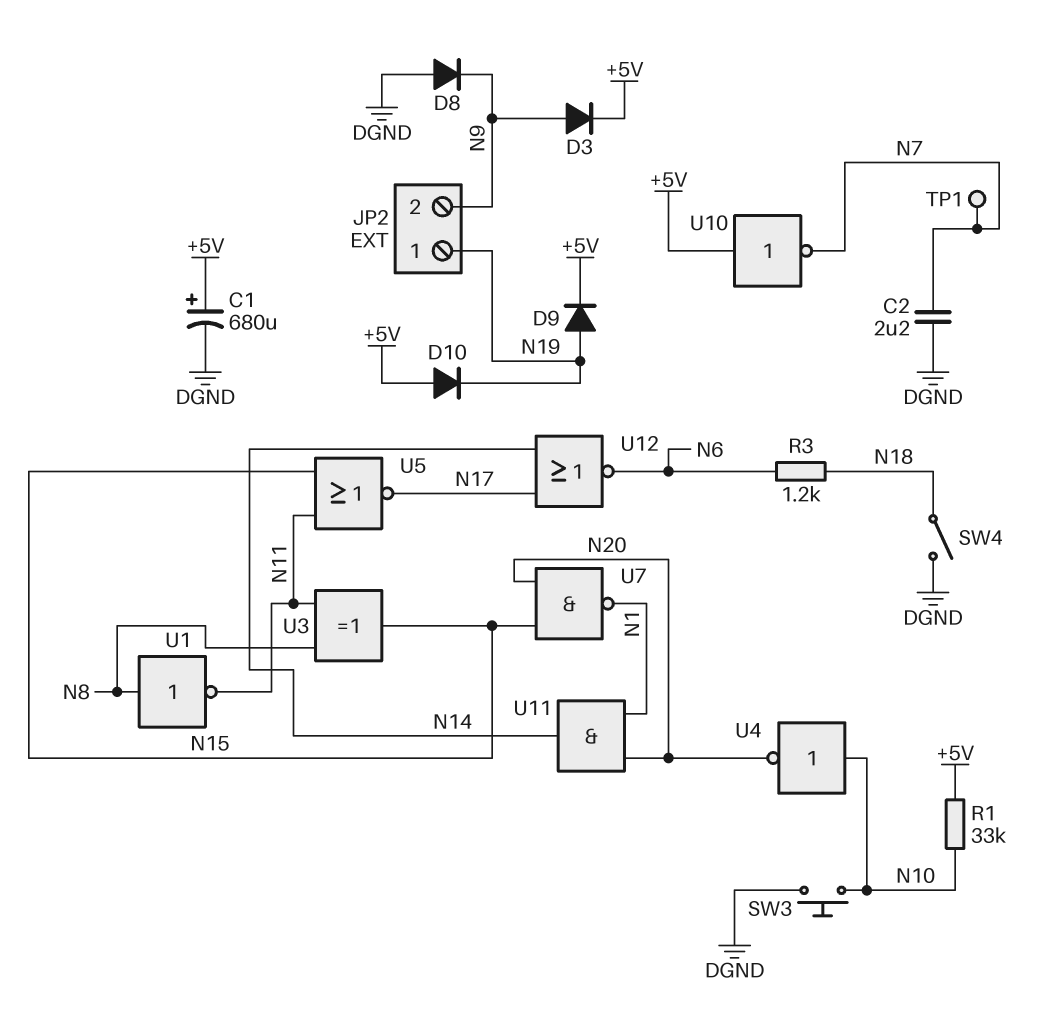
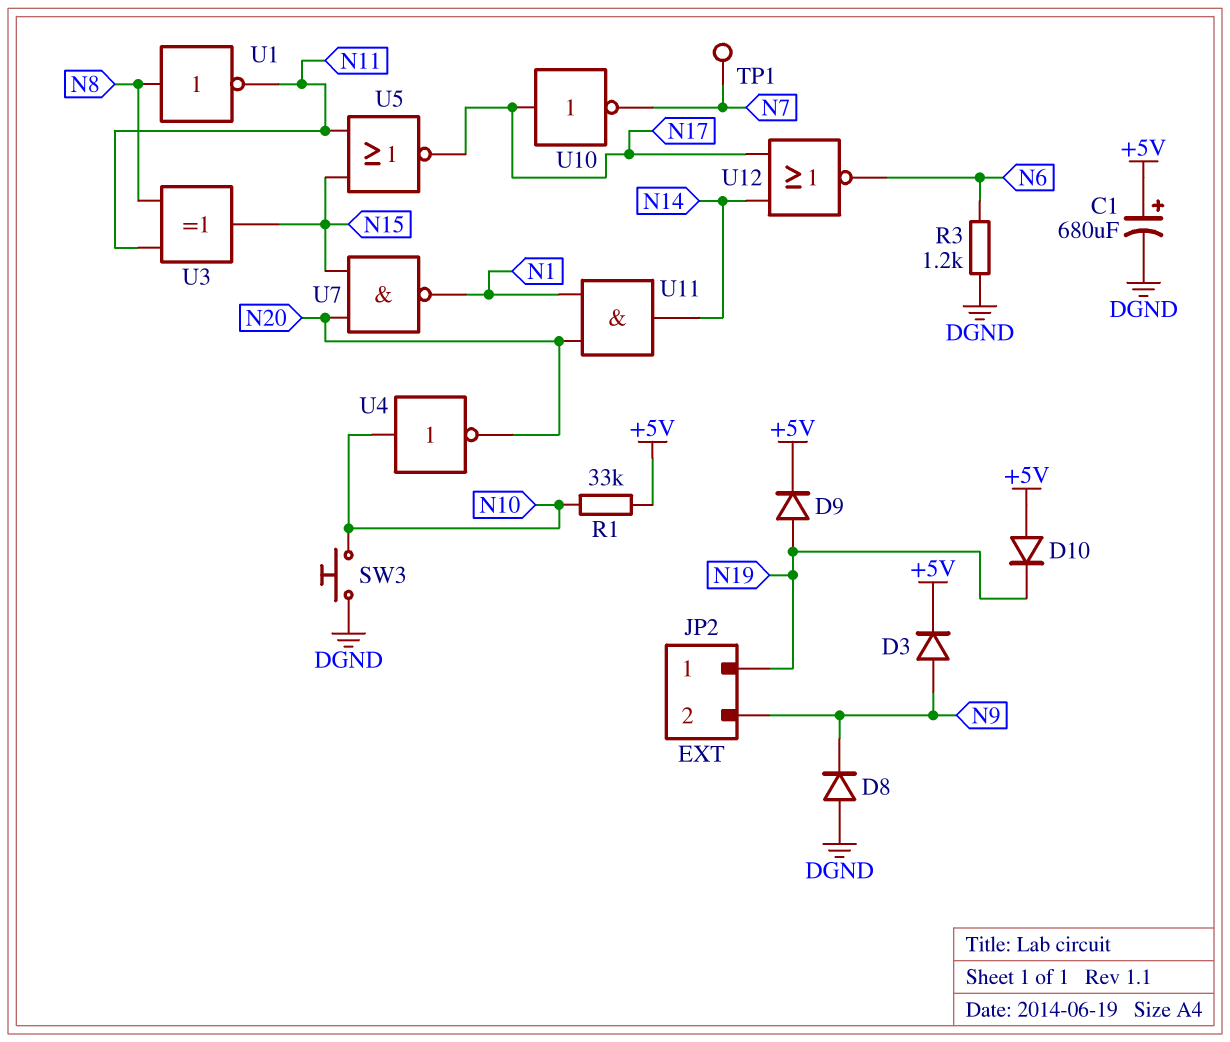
C2: 2.2uF (DGND, N7) -> none
R3: 1.2k (N6, N18) -> 1.2k (DGND, N6)
SW4: switch (DGND, N18) -> none
U10: NOT (in +5V, out N7) -> NOT (in N17, out N7)

